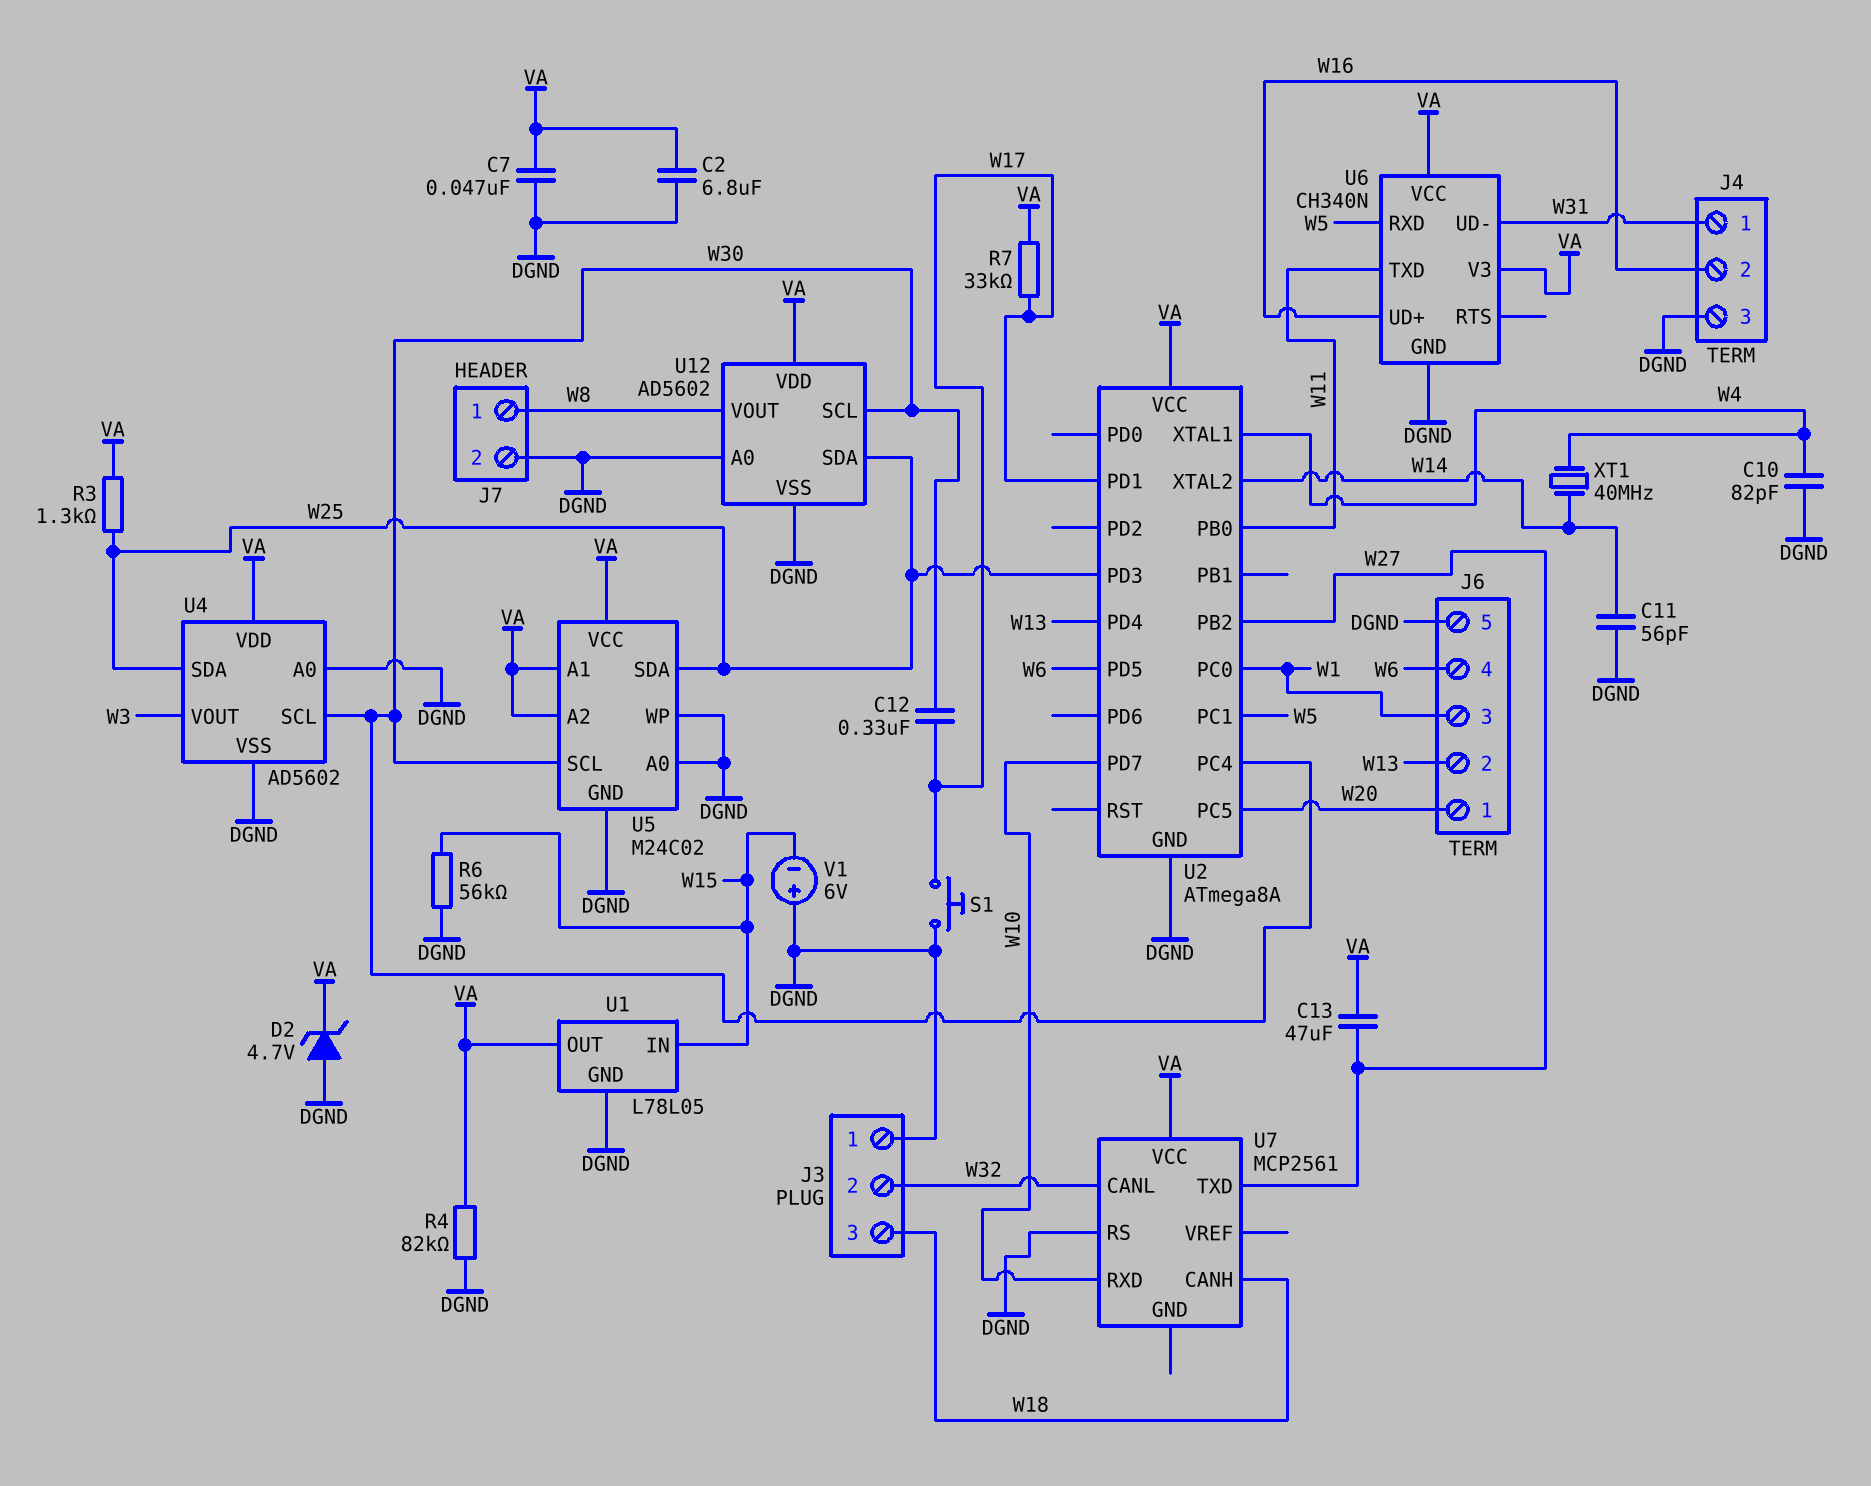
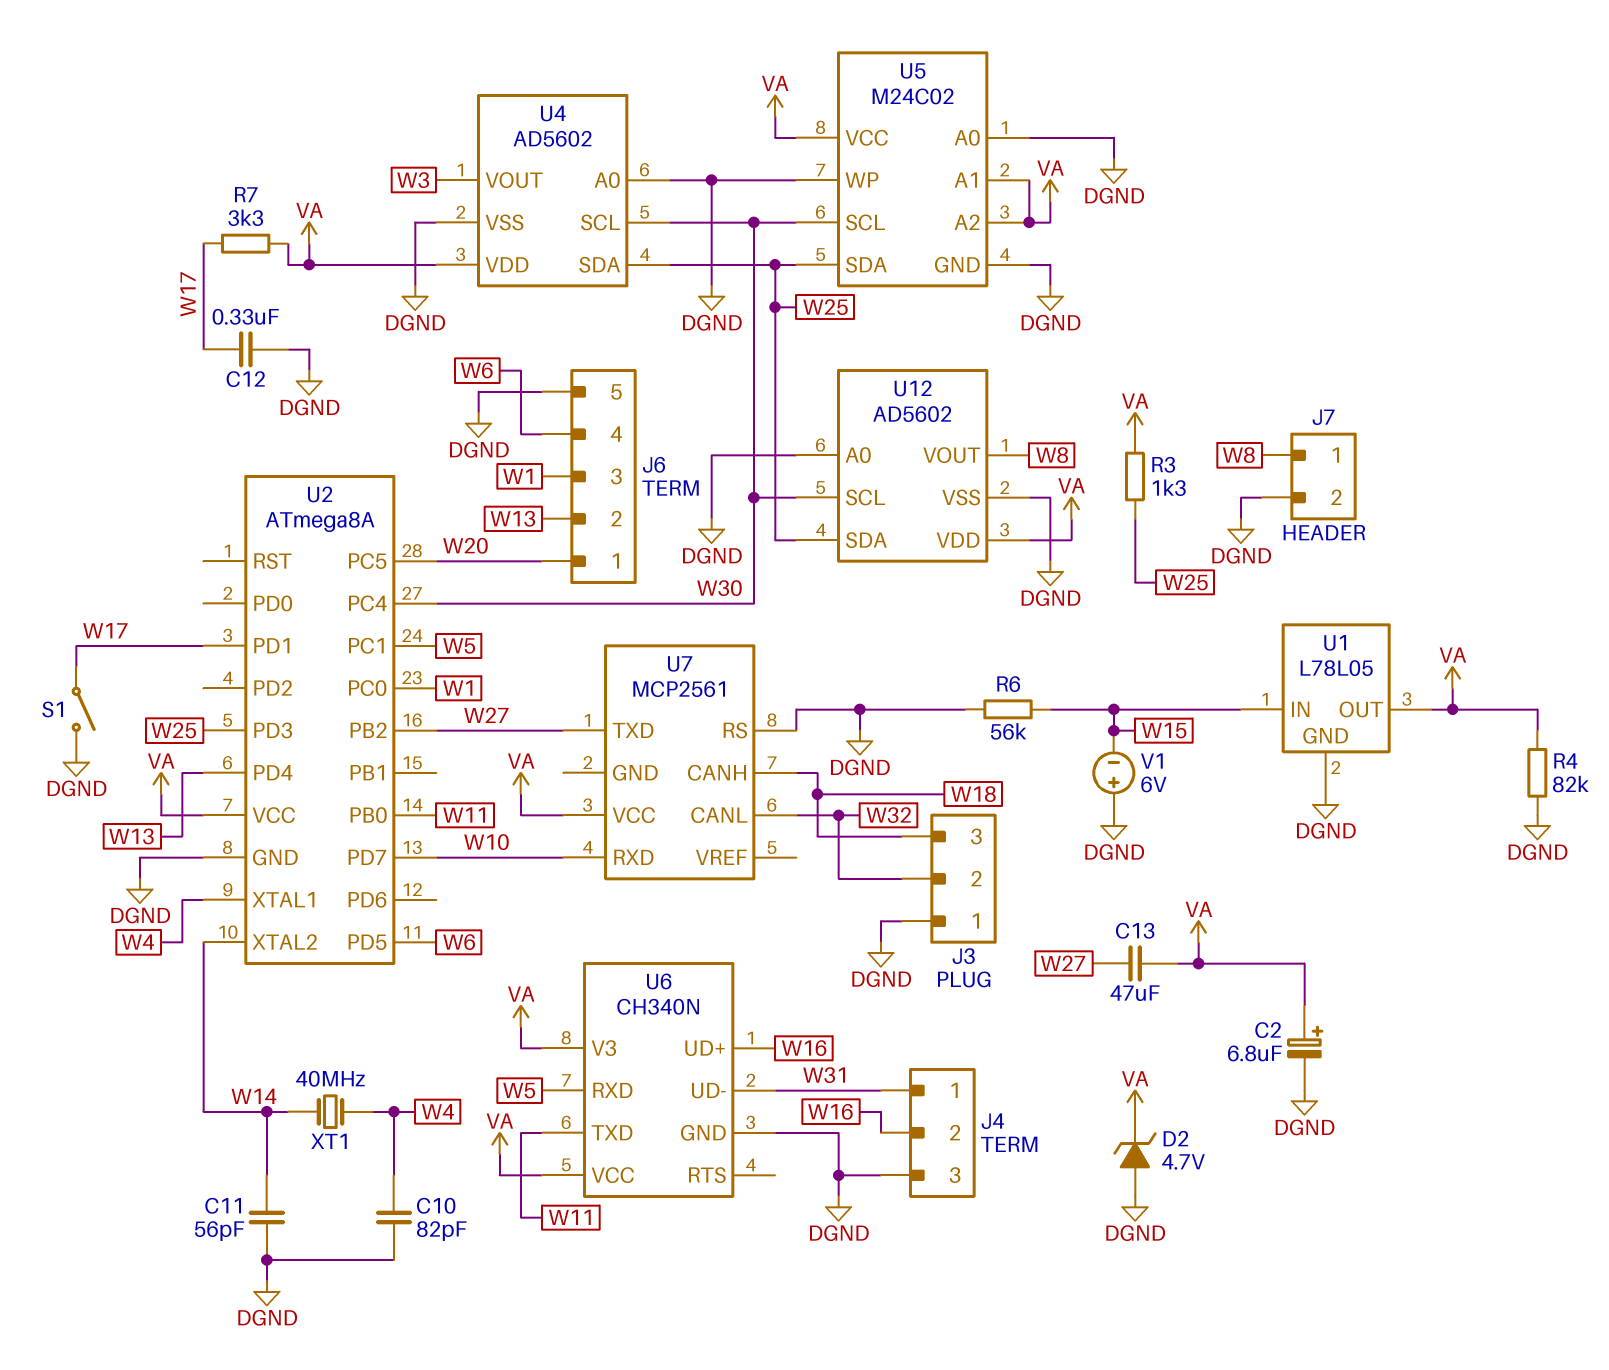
C2: 6.8uF (DGND, VA) -> 6.8uF (plus VA, minus DGND)
C7: 47nF (DGND, VA) -> none
C12: 330nF (W17, W30) -> 330nF (DGND, W17)
R7: 33k (VA, W17) -> 3.3k (VA, W17)
S1: button (DGND, W17) -> switch (DGND, W17)

